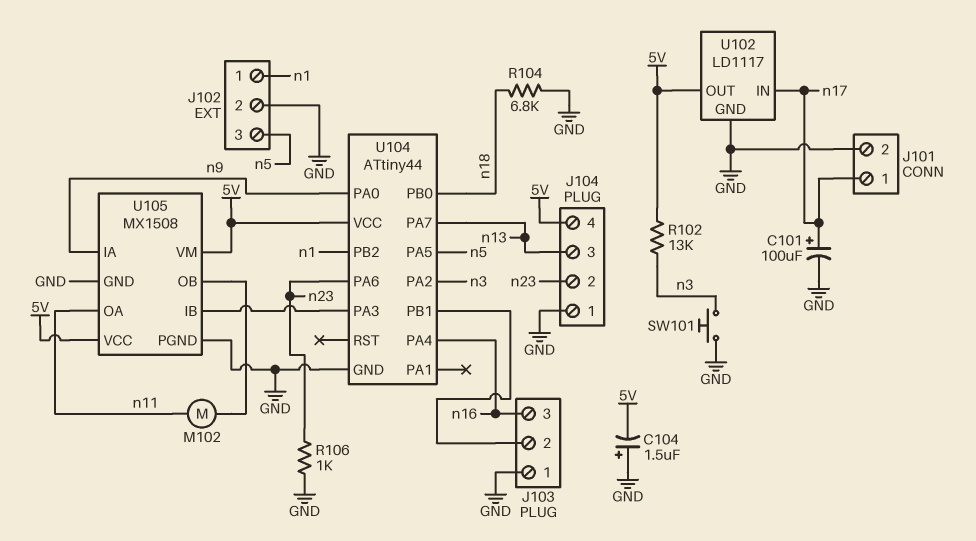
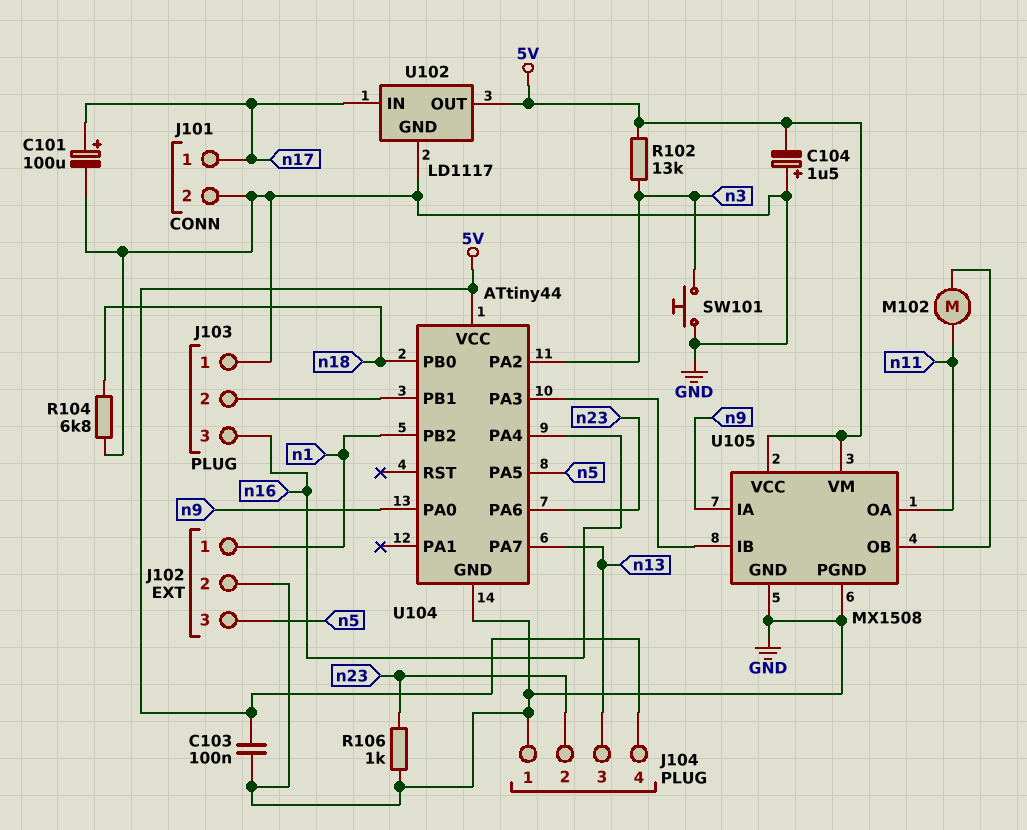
C103: none -> 100nF (5V, GND)

